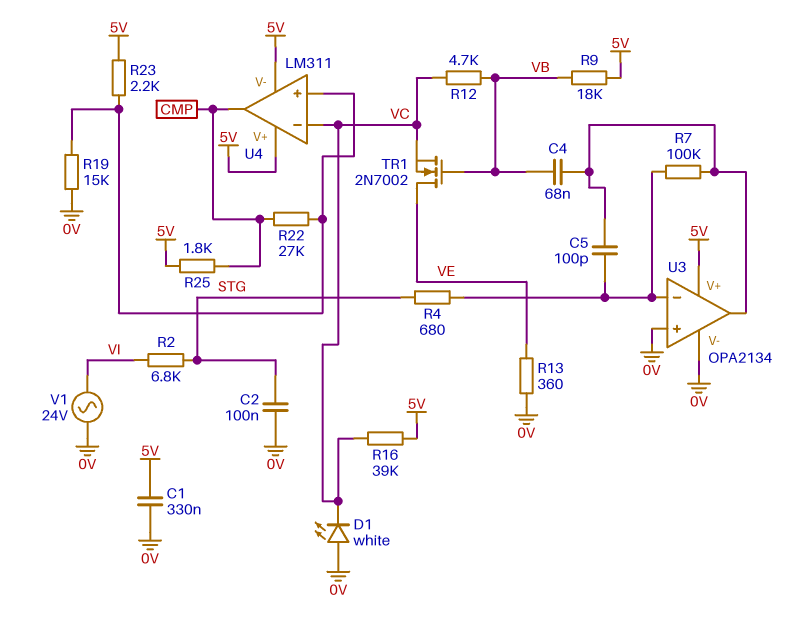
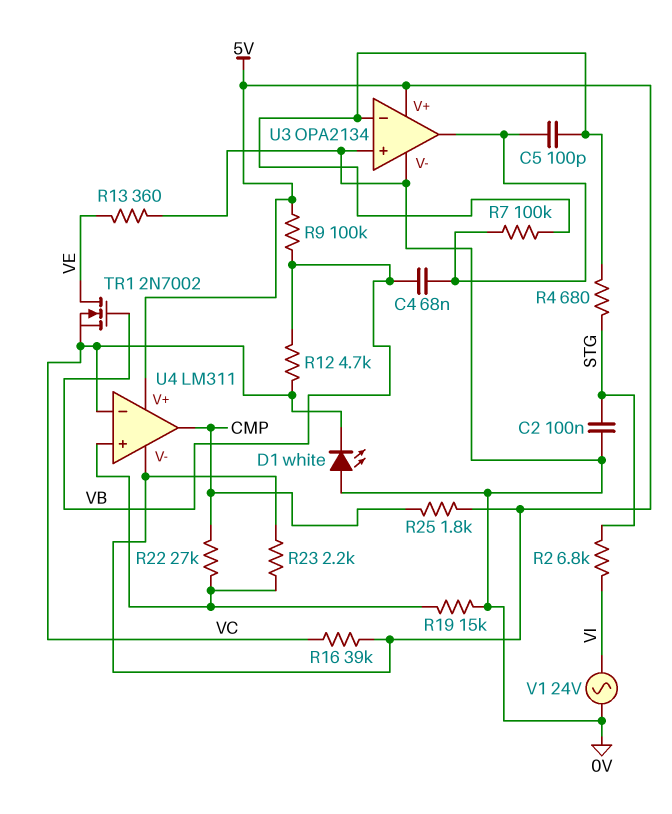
C1: 330nF (0V, 5V) -> none
R9: 18k (5V, VB) -> 100k (5V, VB)

